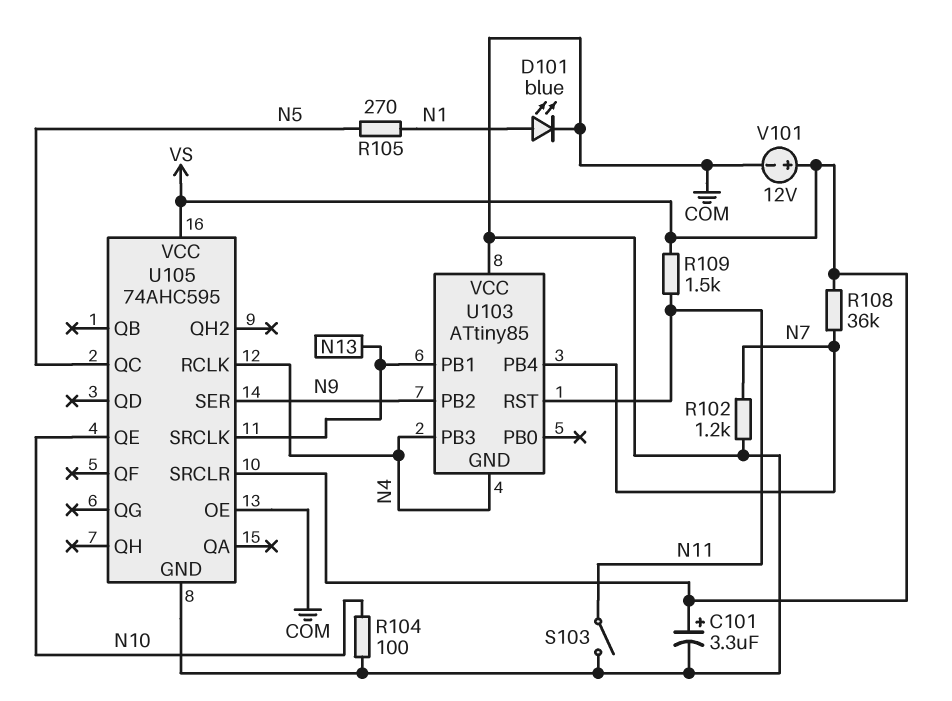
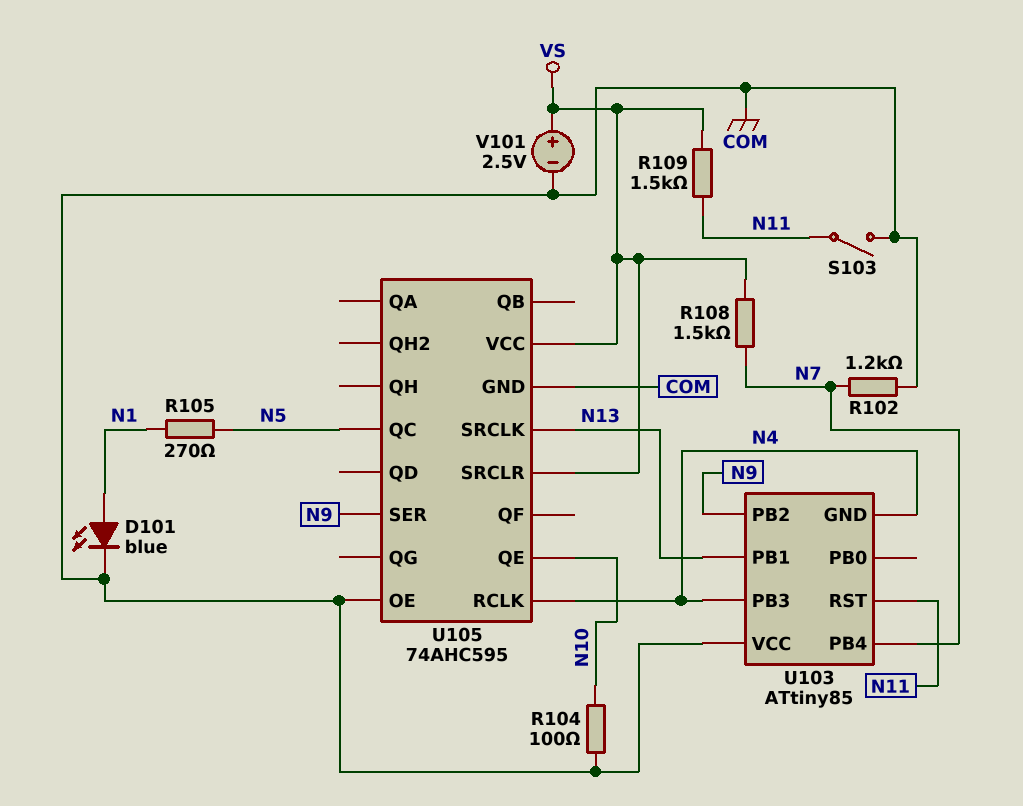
C101: 3.3uF (plus VS, minus COM) -> none
R108: 36k (N7, VS) -> 1.5k (N7, VS)
V101: 12V (plus VS, minus COM) -> 2.5V (plus VS, minus COM)

